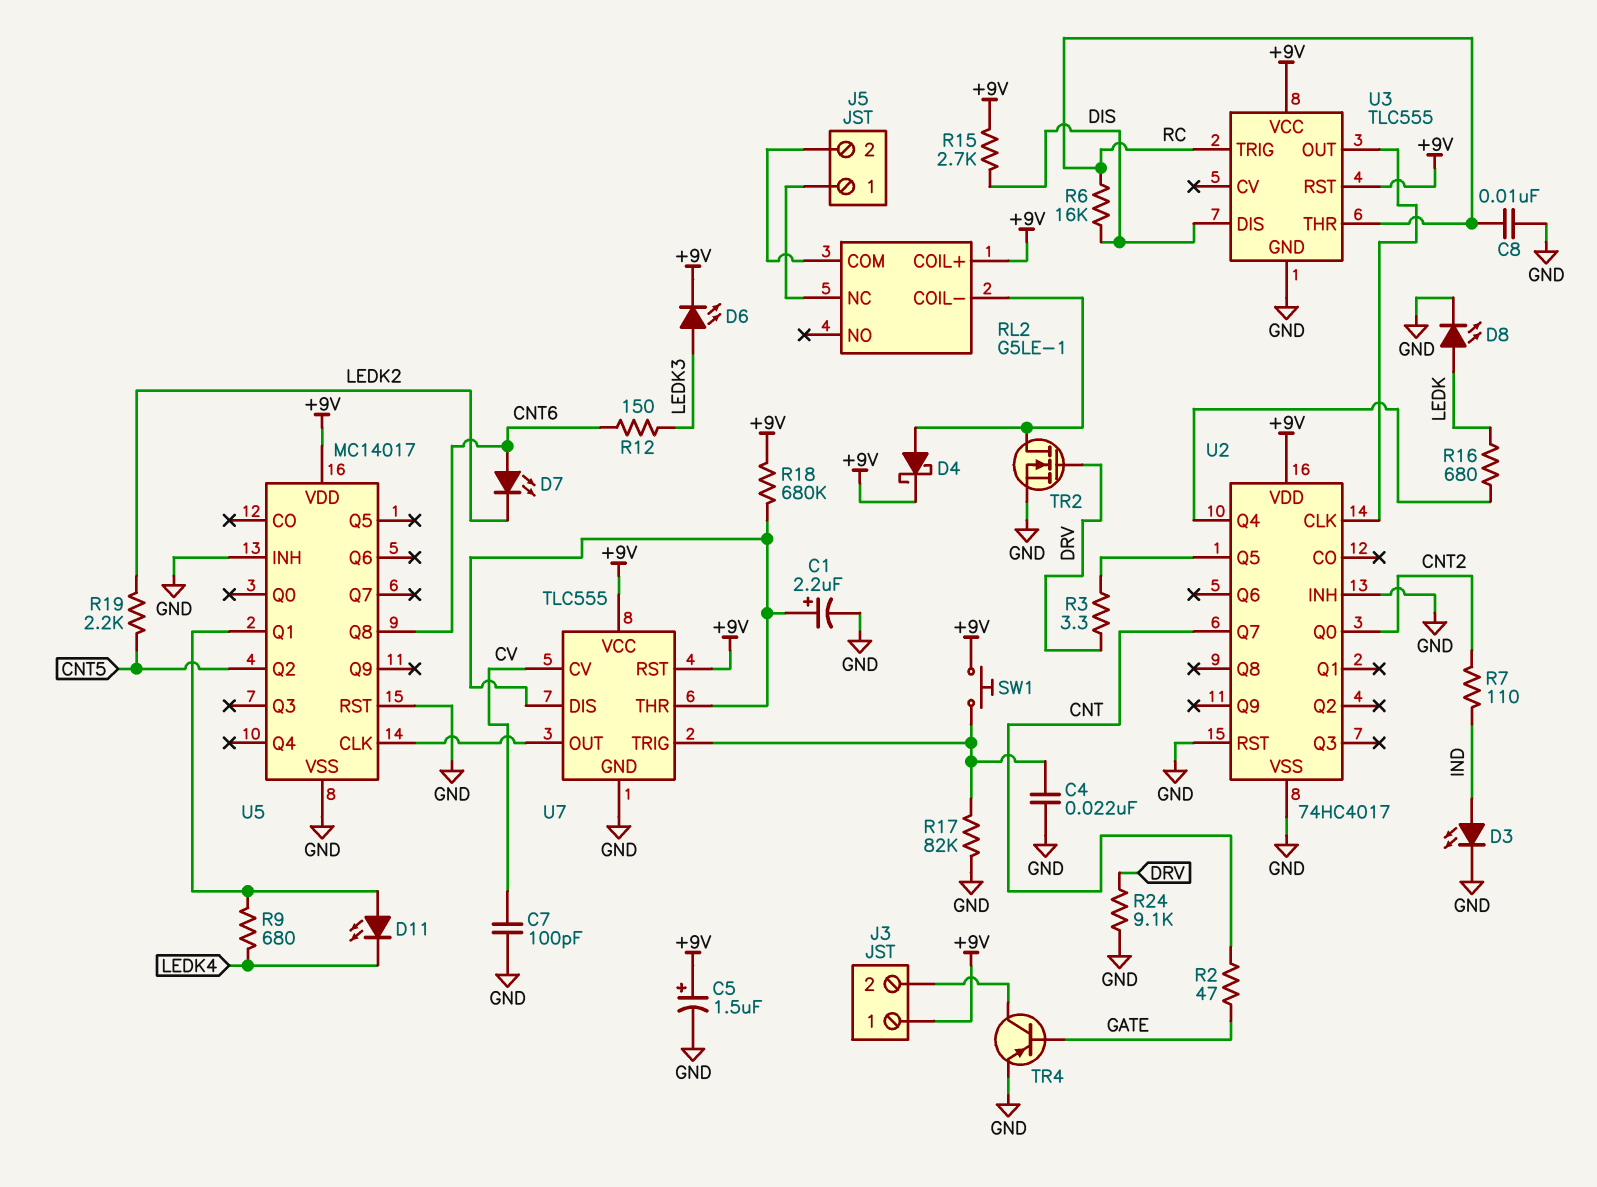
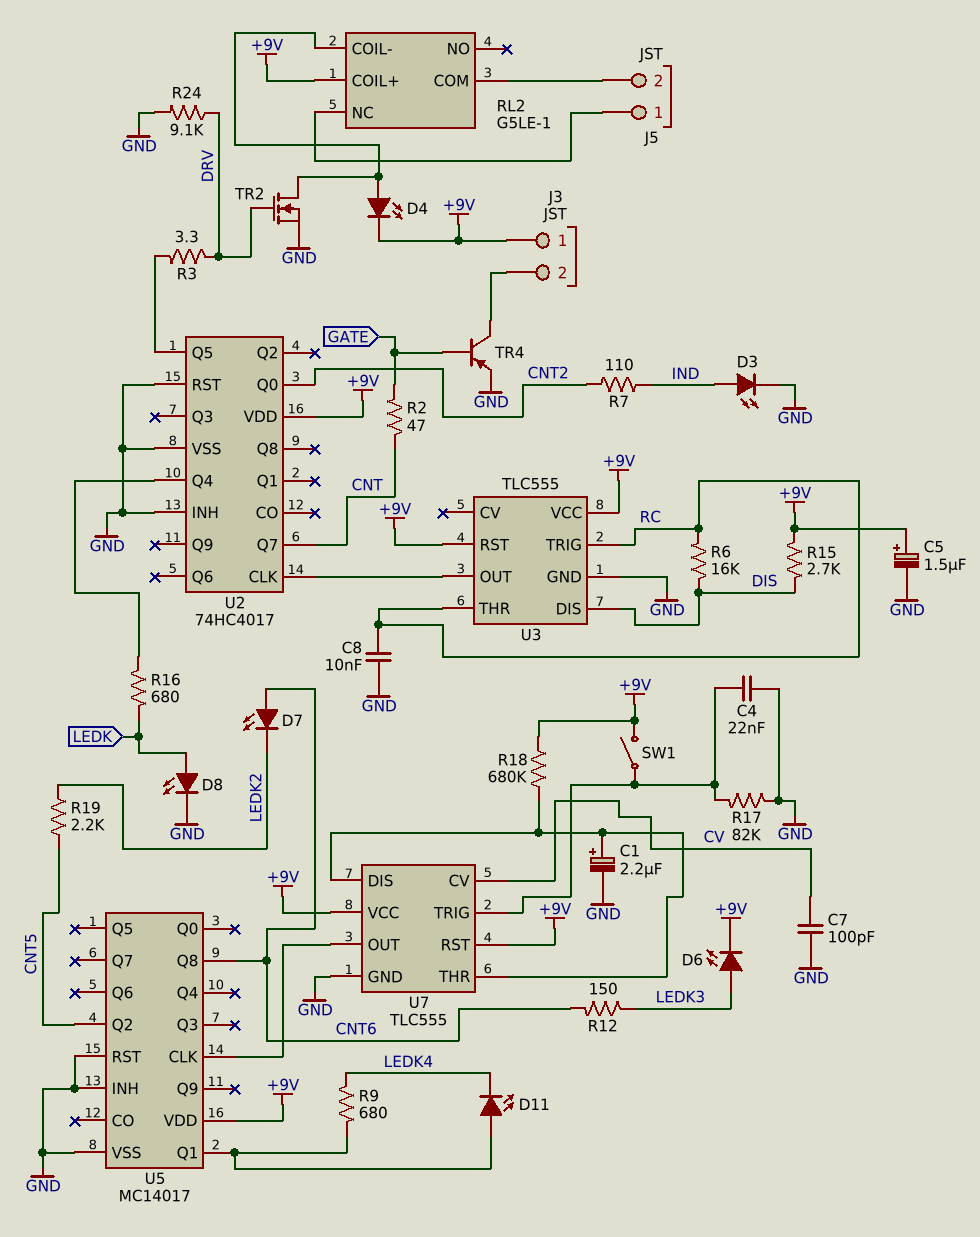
D4: schottky (A RL2/COIL-, K +9V) -> LED (A RL2/COIL-, K +9V)
SW1: button (+9V, U7/TRIG) -> switch (+9V, U7/TRIG)

